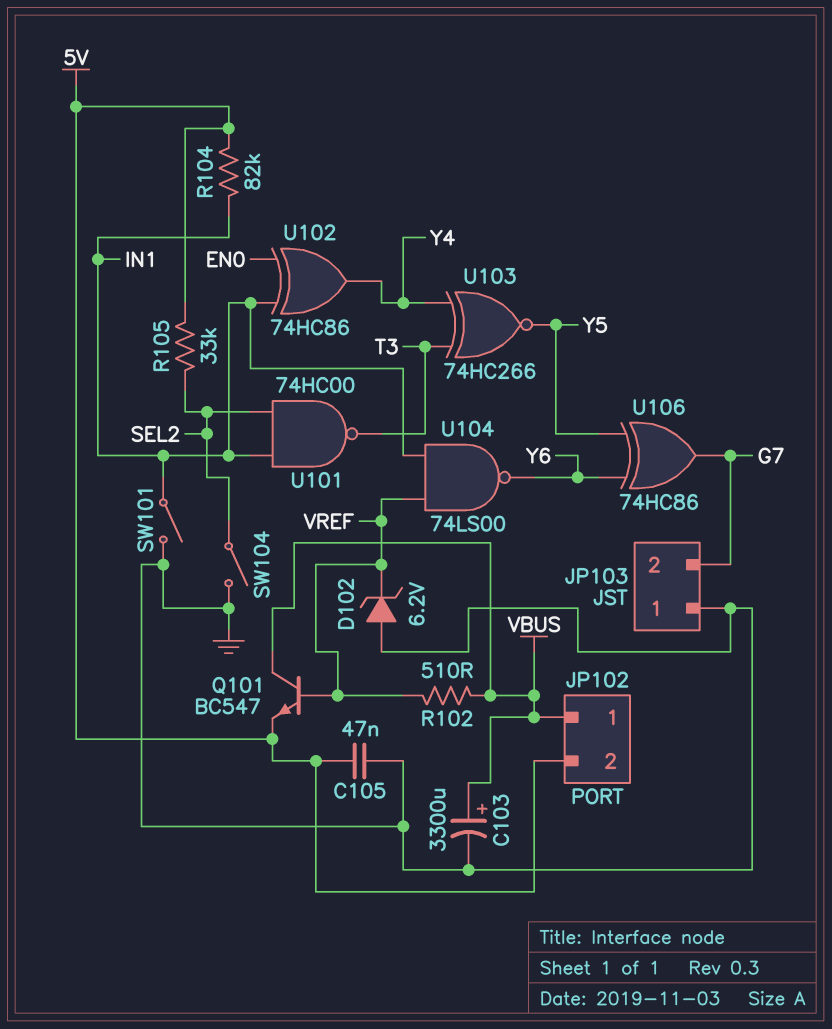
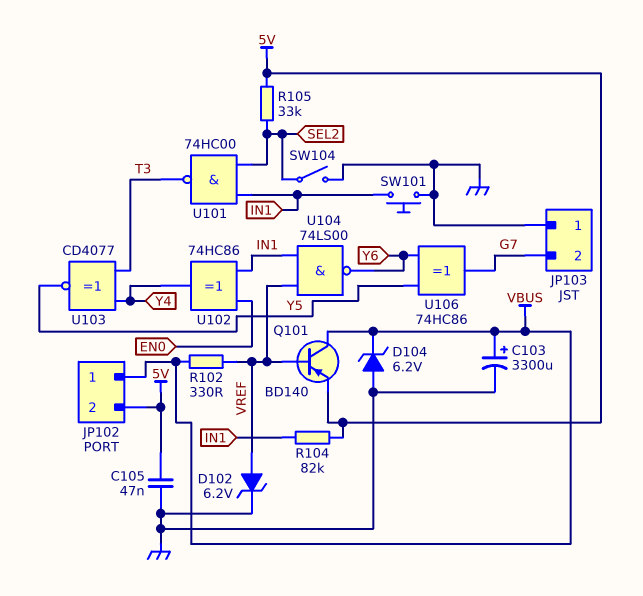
D102: zener 6.2V (A GND, K VREF) -> zener 6.2V (A VREF, K GND)
D104: none -> zener 6.2V (A GND, K VBUS)
Q101: NPN BC547 (B VREF, C VBUS, E 5V) -> PNP BD140 (B VREF, C VBUS, E 5V)
R102: 510 (VBUS, VREF) -> 330 (VBUS, VREF)
SW101: switch (GND, IN1) -> button (GND, IN1)
U103: XNOR 74HC266 (in T3, in Y4, out Y5) -> XNOR CD4077 (in T3, in Y4, out Y5)

